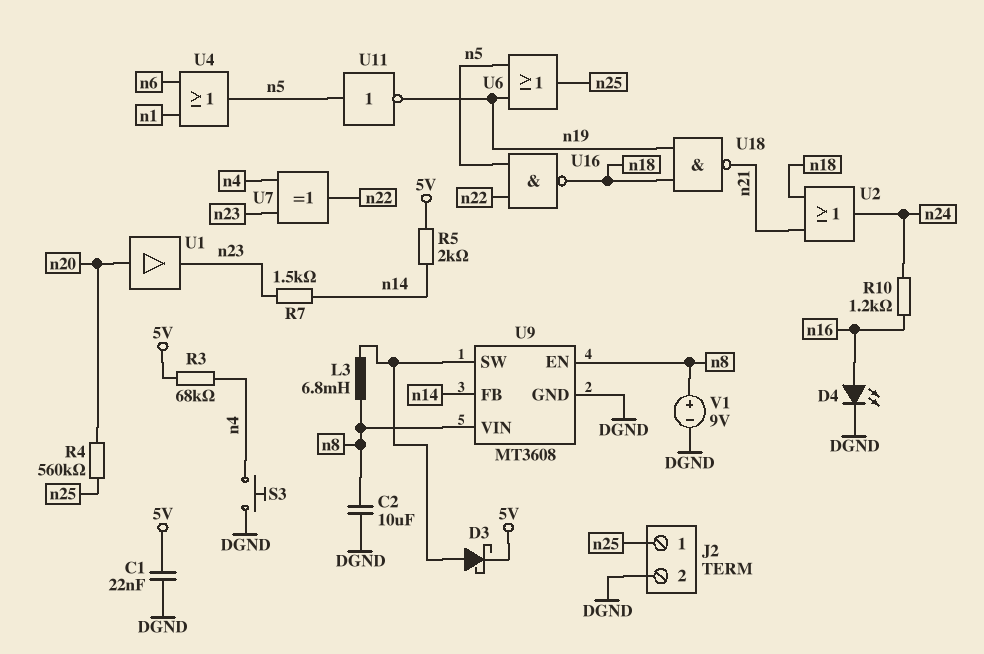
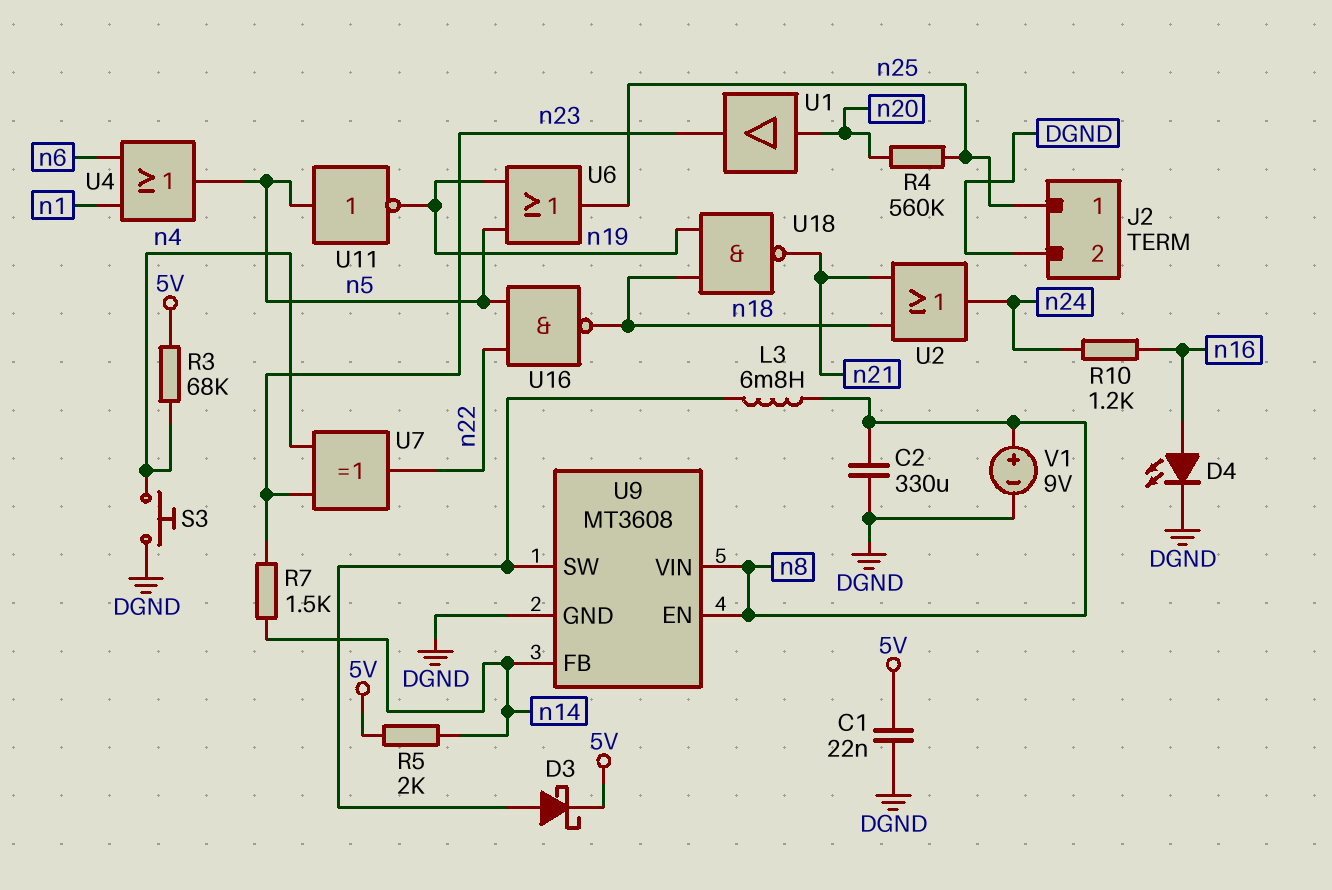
C2: 10uF (DGND, n8) -> 330uF (DGND, n8)

